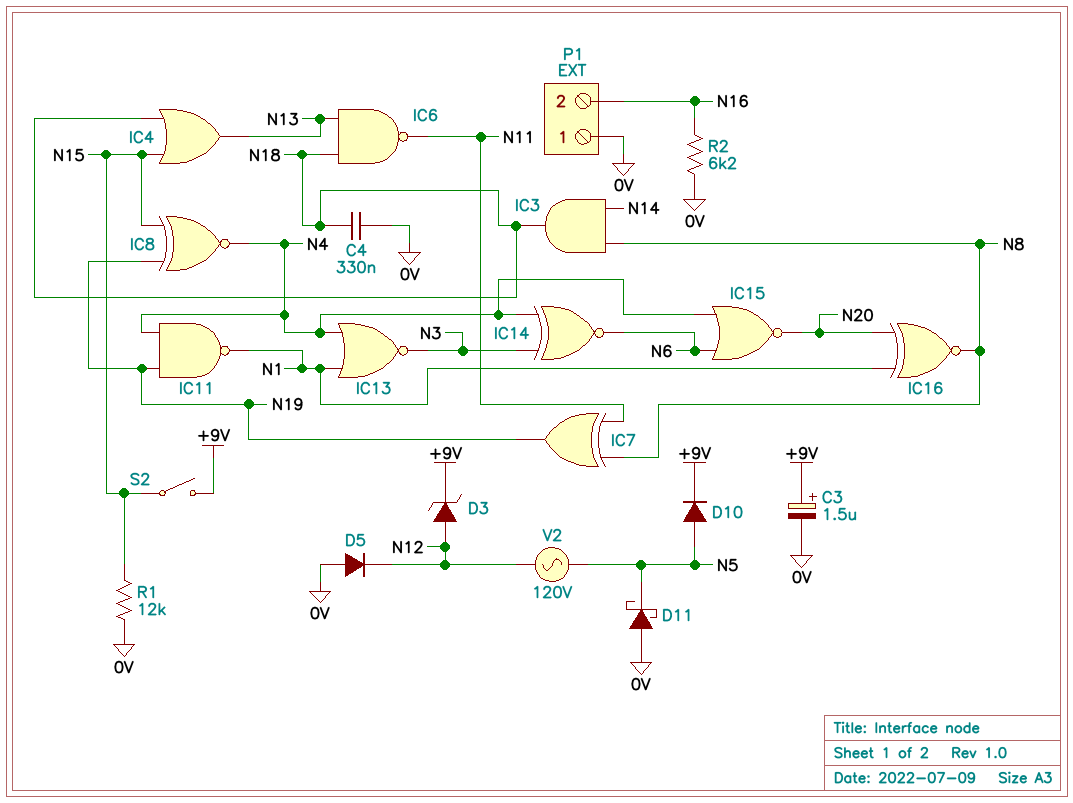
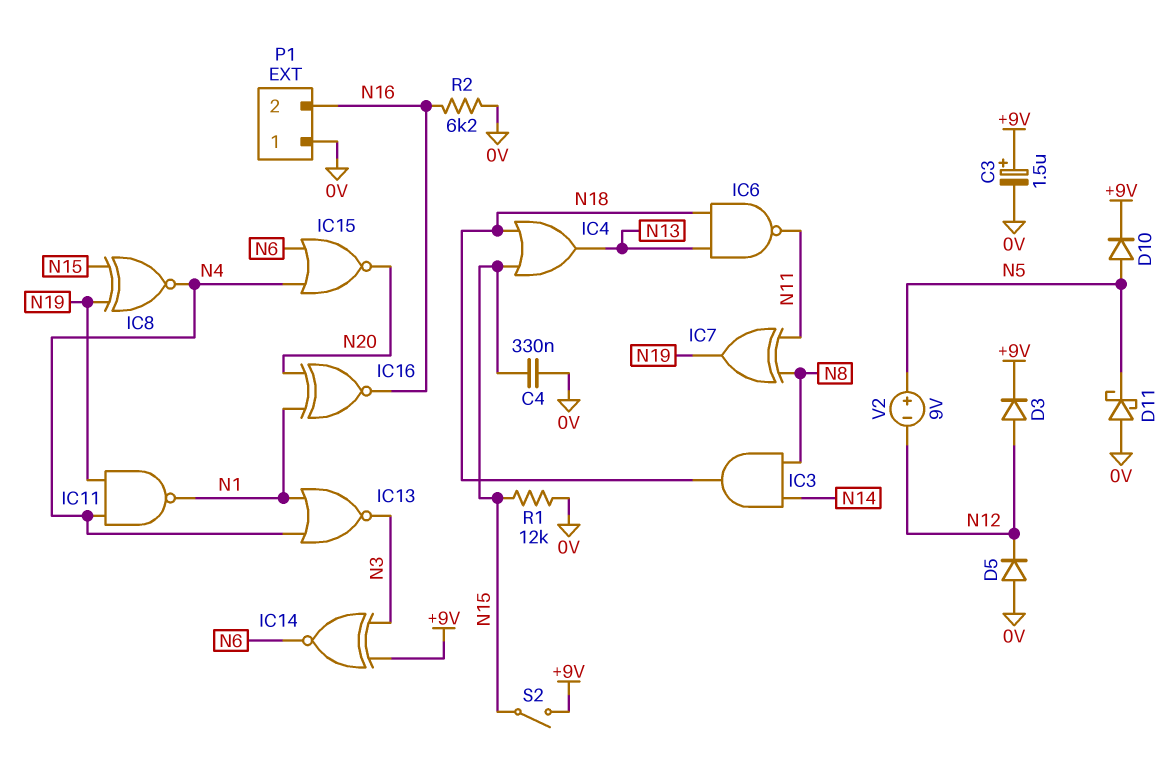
C4: 330nF (0V, N18) -> 330nF (0V, N15)
D3: zener (A N12, K +9V) -> diode (A N12, K +9V)
IC14: XNOR (in N3, in N4, out N6) -> XNOR (in +9V, in N3, out N6)
IC16: XNOR (in N1, in N20, out N8) -> XNOR (in N1, in N20, out N16)
V2: AC 120V (N5, N12) -> 9V (plus N5, minus N12)

